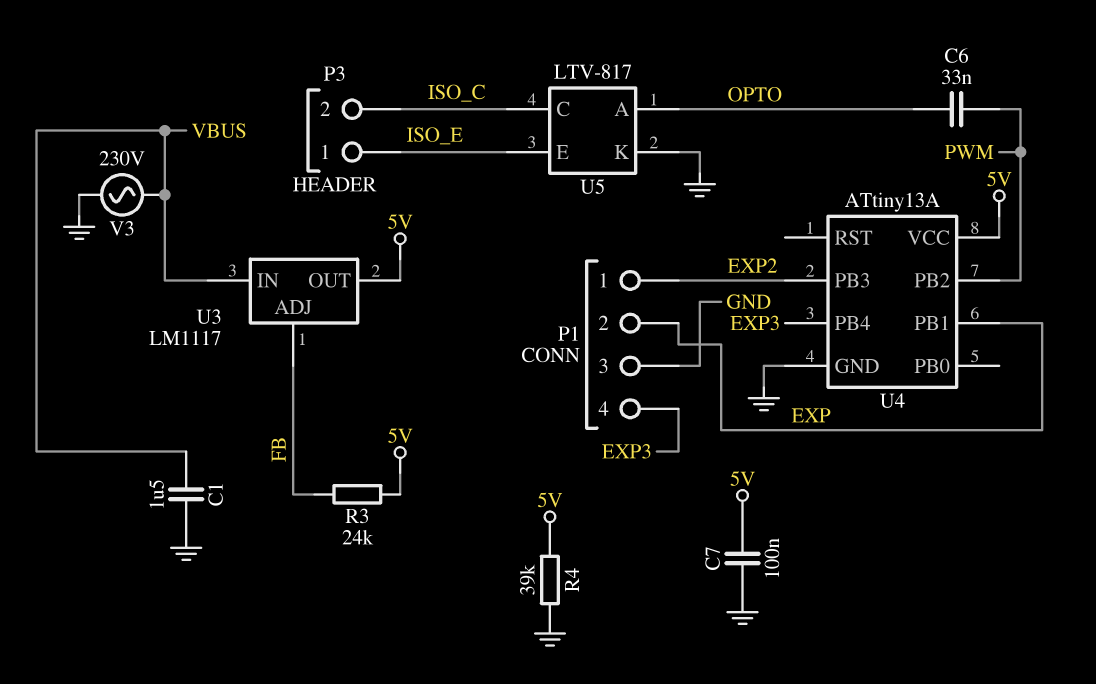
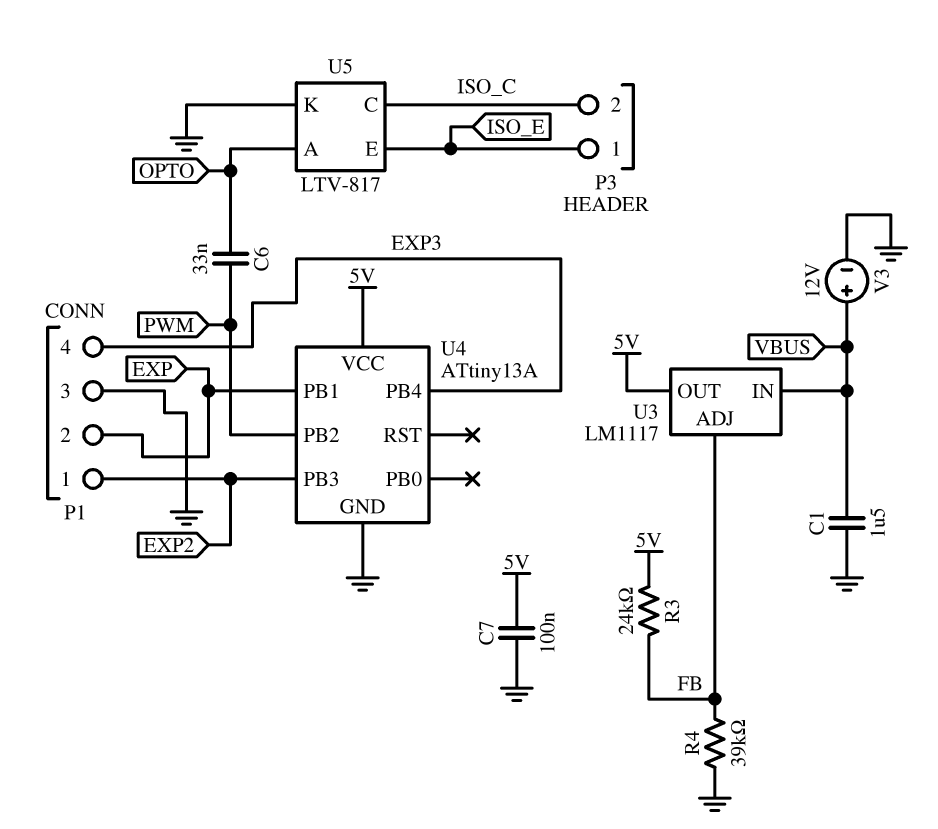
R4: 39k (5V, GND) -> 39k (FB, GND)
V3: AC 230V (GND, VBUS) -> 12V (plus VBUS, minus GND)

